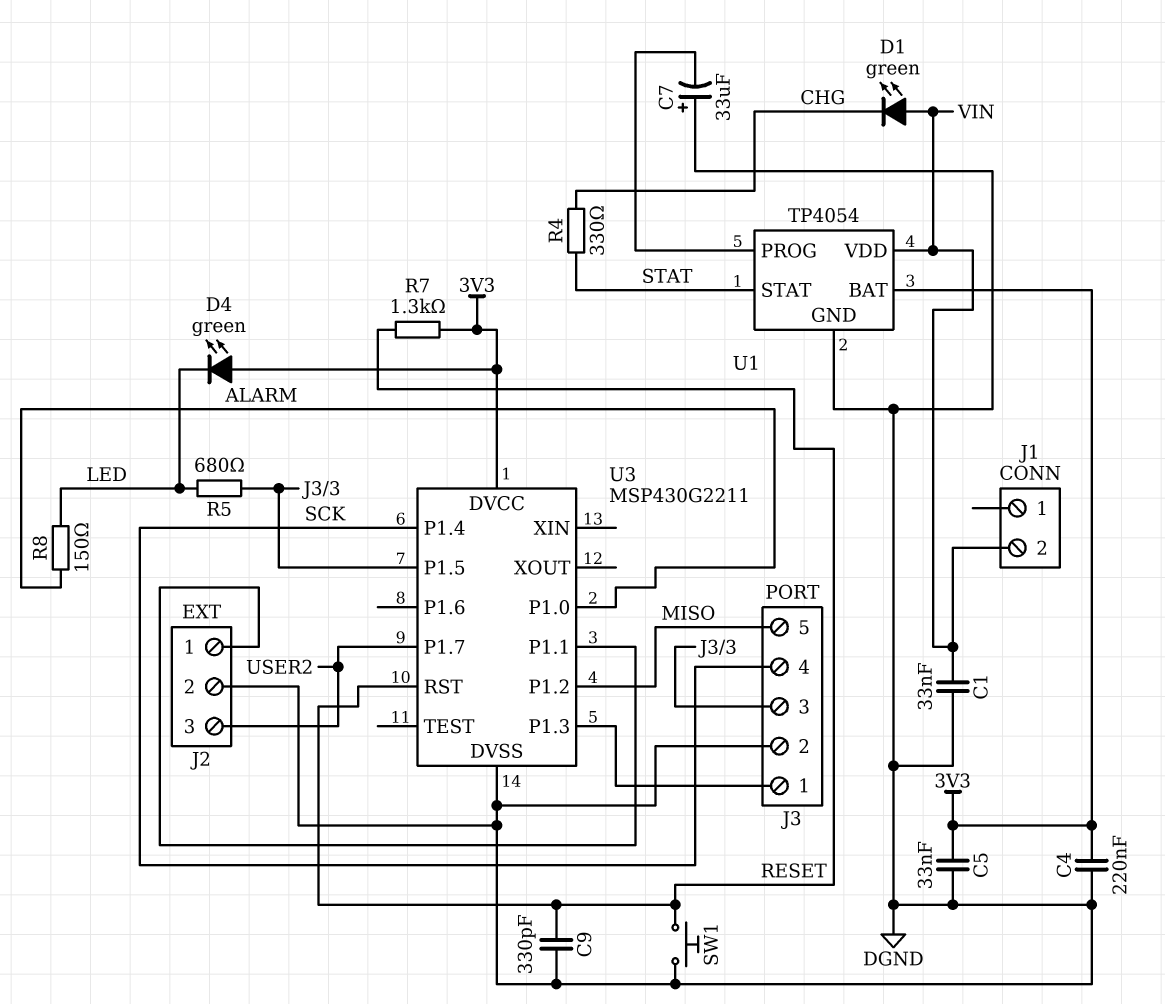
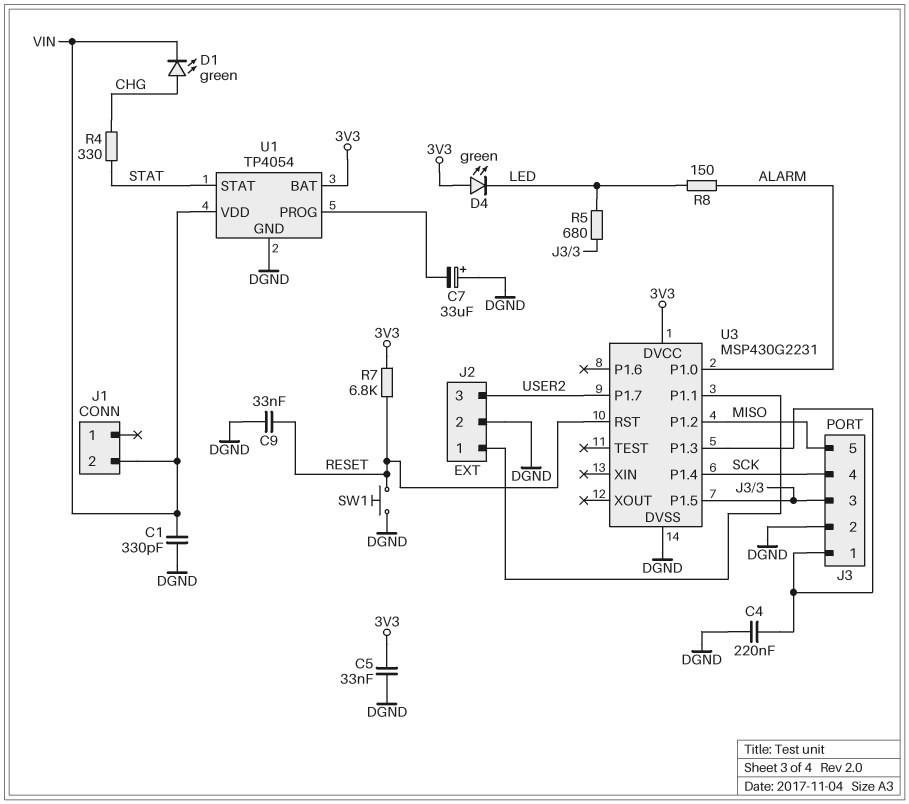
C1: 33nF (DGND, VIN) -> 330pF (DGND, VIN)
C4: 220nF (3V3, DGND) -> 220nF (DGND, J3/1)
C9: 330pF (DGND, RESET) -> 33nF (DGND, RESET)
D1: LED green (A VIN, K CHG) -> LED green (A CHG, K VIN)
R7: 1.3k (3V3, RESET) -> 6.8k (3V3, RESET)
U3: MSP430G2211 -> MSP430G2231

